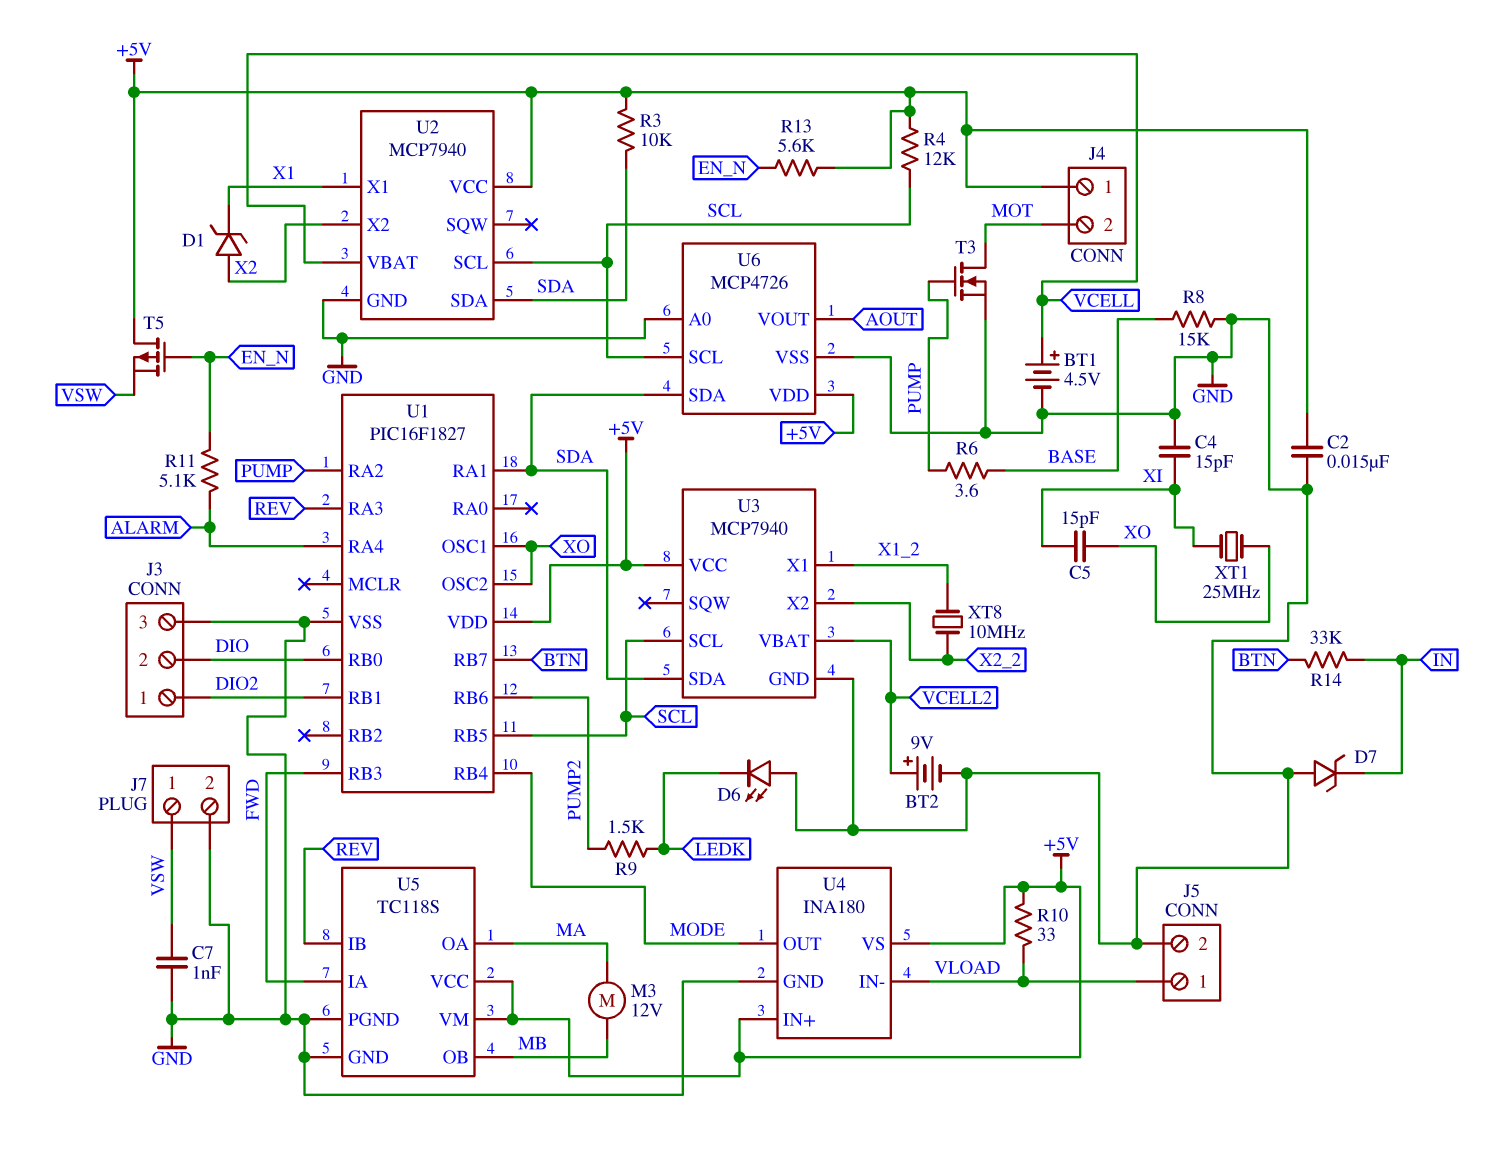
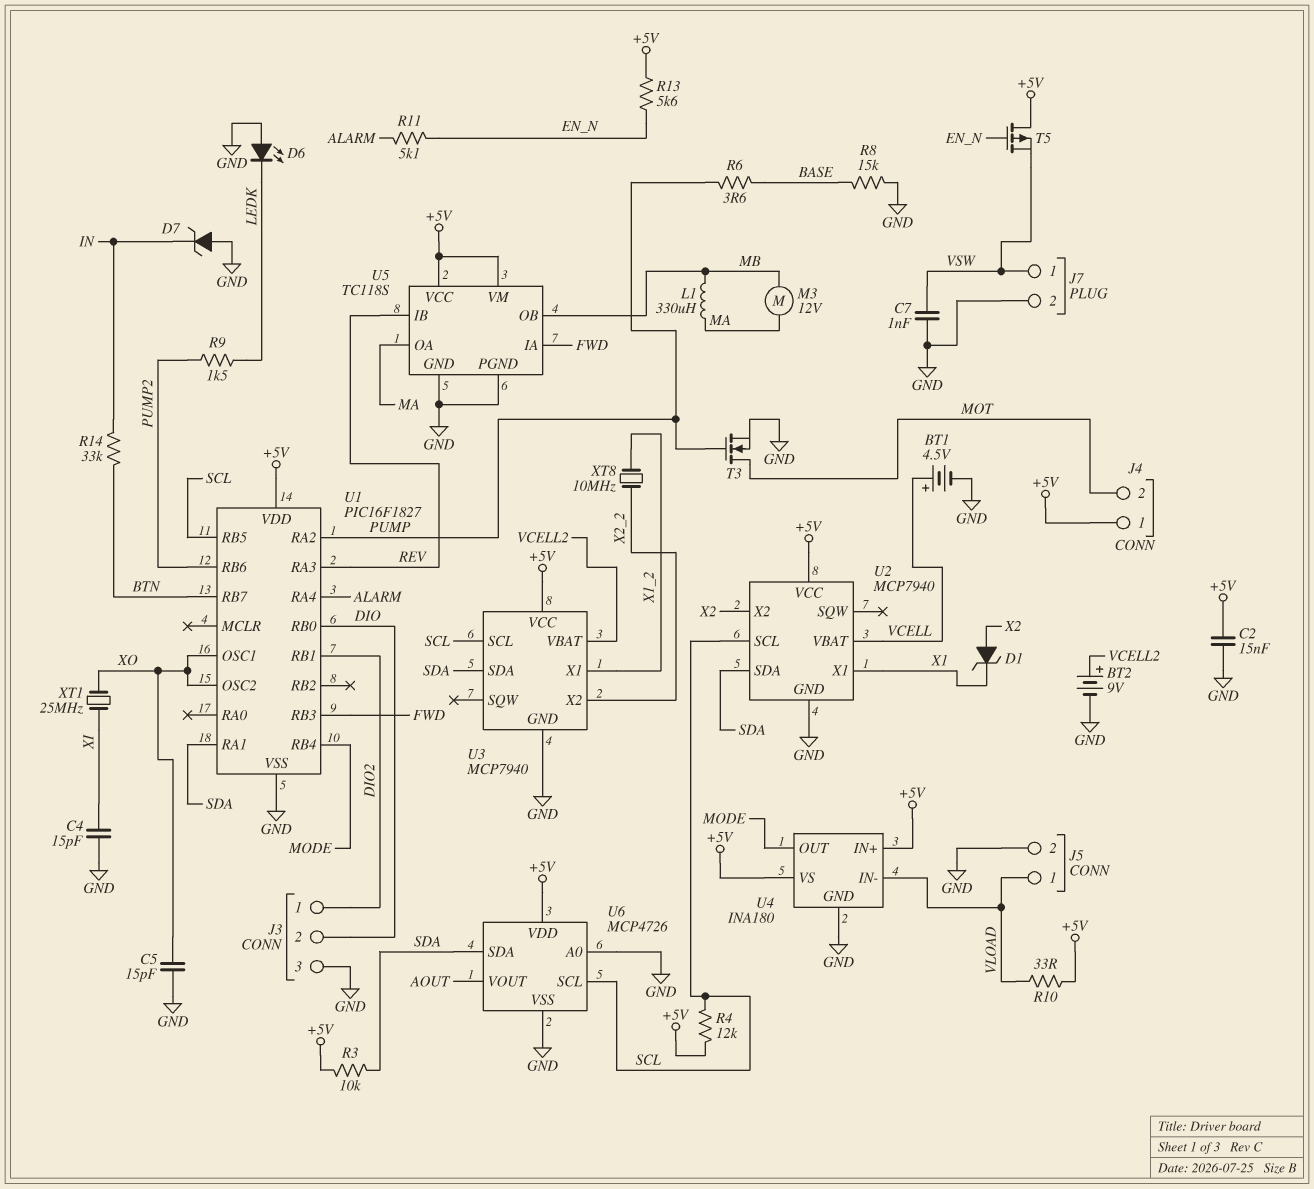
C5: 15pF (XI, XO) -> 15pF (GND, XO)
L1: none -> 330uH (MA, MB)

